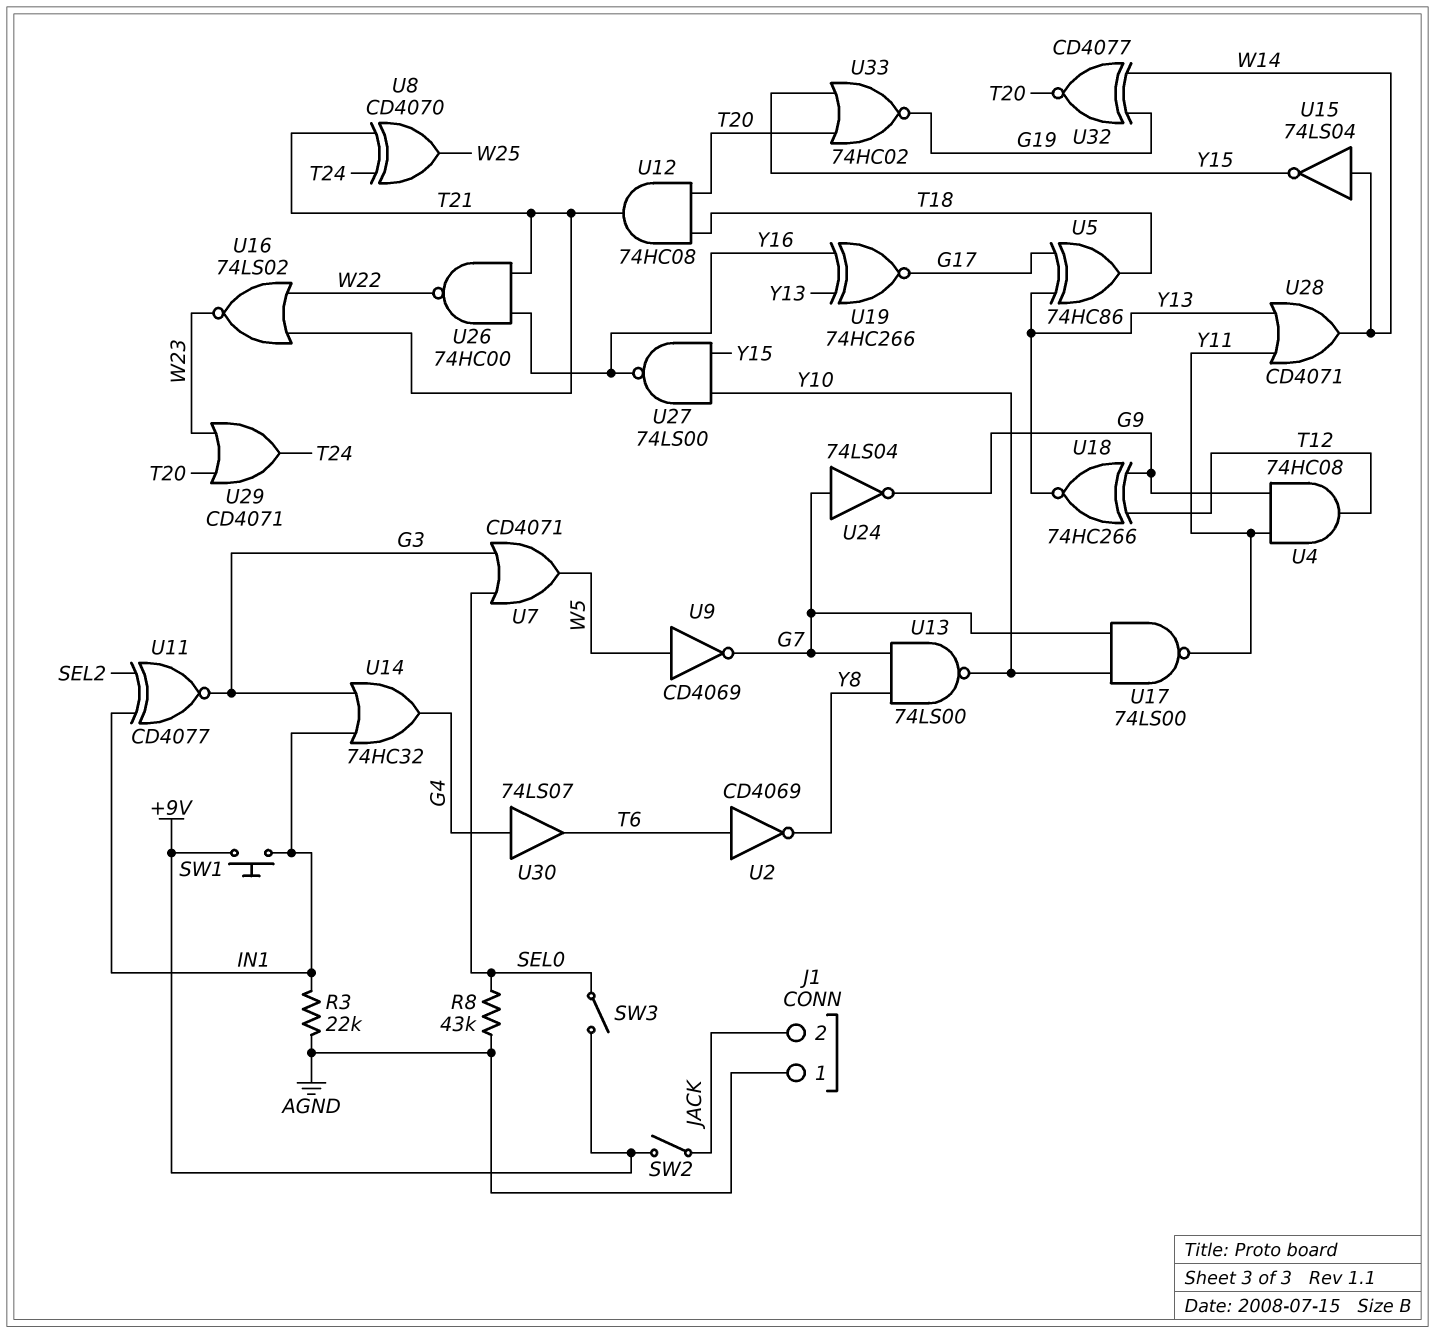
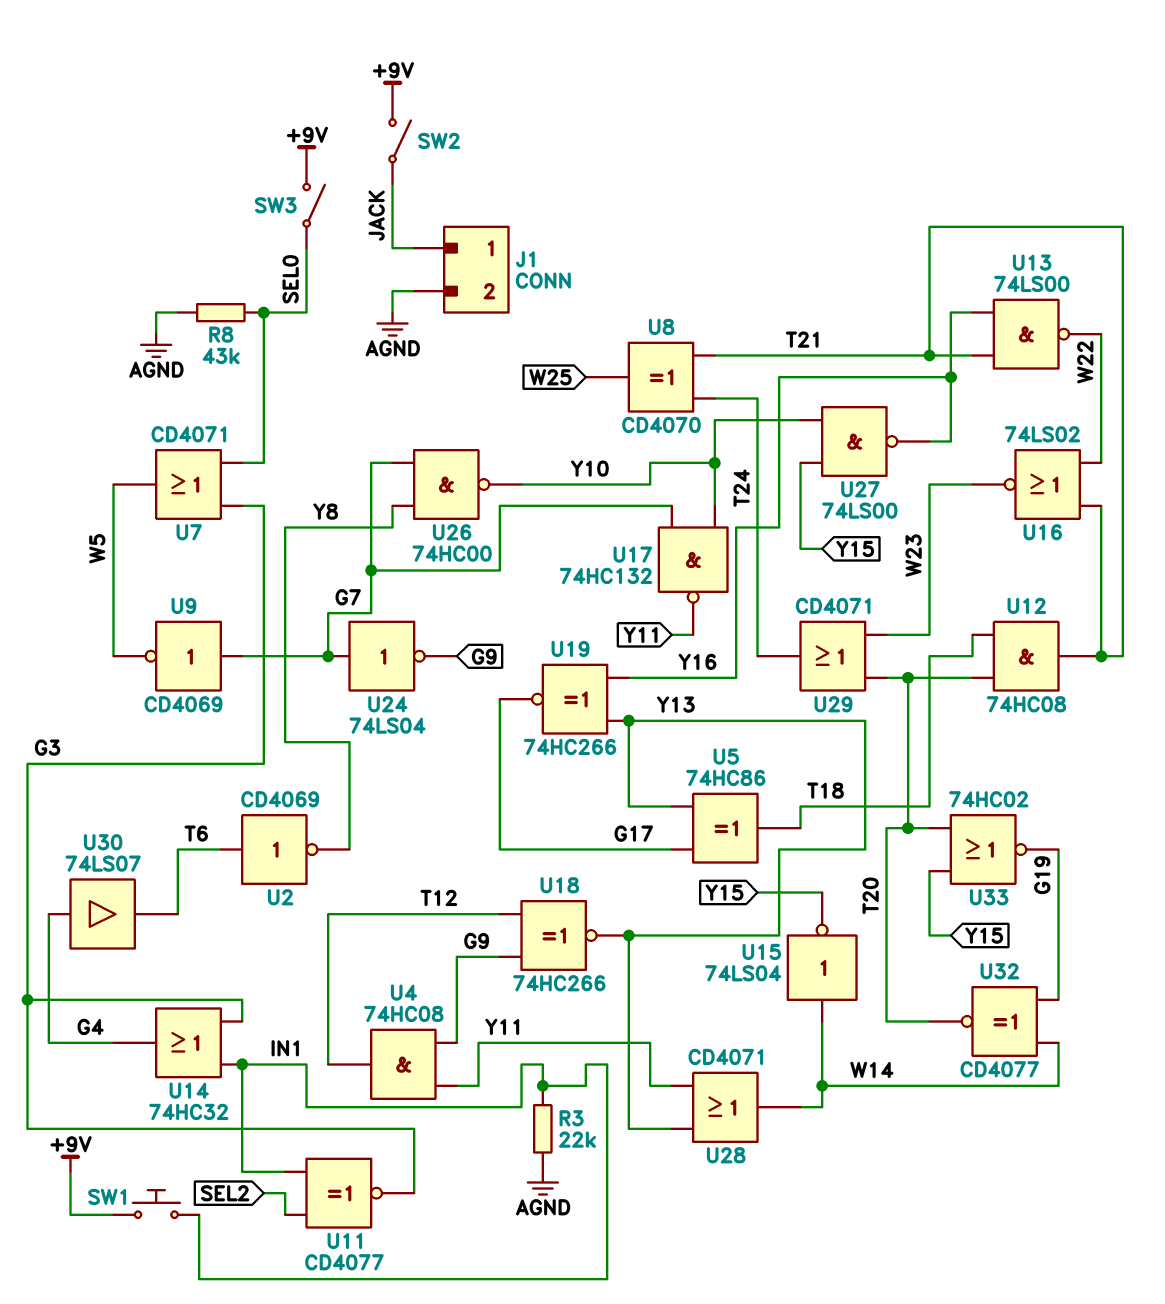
J1 pin 1: AGND -> JACK
J1 pin 2: JACK -> AGND
U9: NOT CD4069 (in W5, out G7) -> NOT CD4069 (in G7, out W5)
U13: NAND 74LS00 (in G7, in Y8, out Y10) -> NAND 74LS00 (in T21, in Y16, out W22)
U17: NAND 74LS00 (in G7, in Y10, out Y11) -> NAND 74HC132 (in G7, in Y10, out Y11)
U26: NAND 74HC00 (in T21, in Y16, out W22) -> NAND 74HC00 (in G7, in Y8, out Y10)

